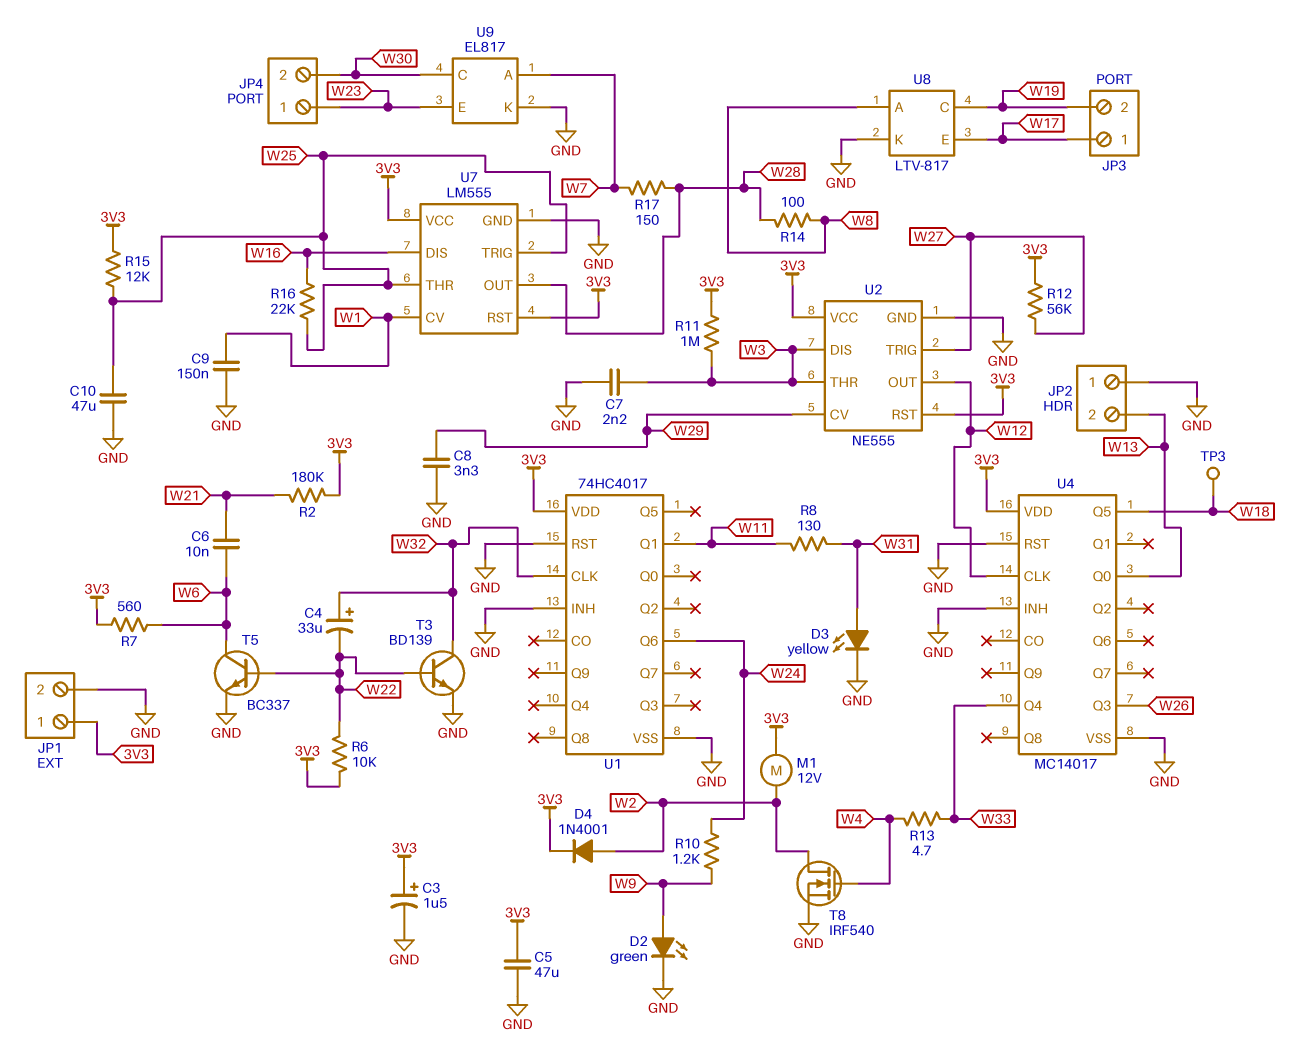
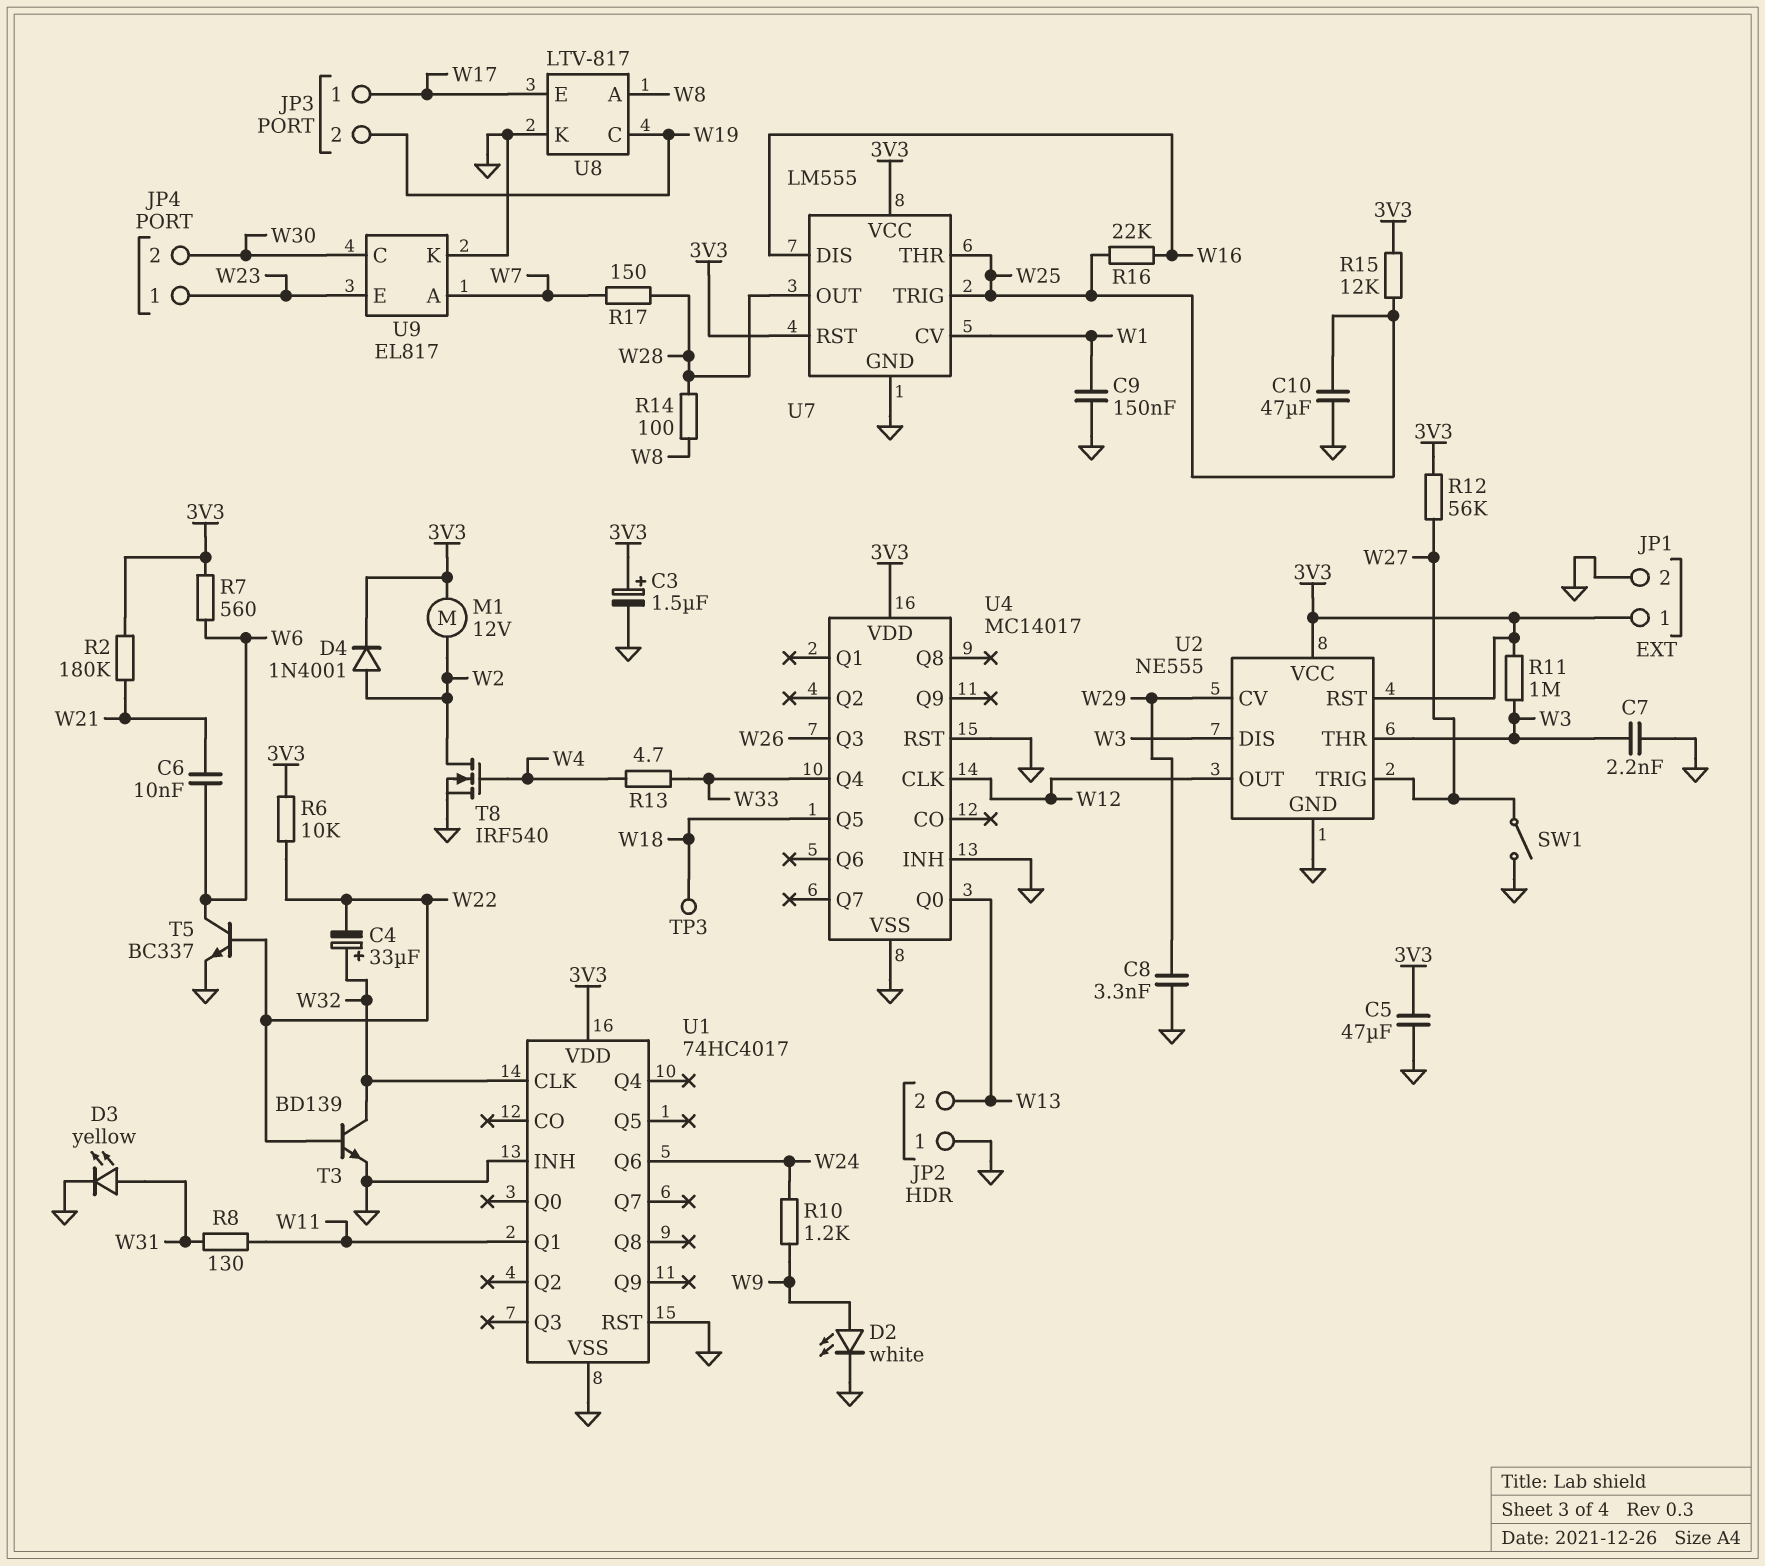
D2: LED green (A W9, K GND) -> LED white (A W9, K GND)
SW1: none -> switch (GND, W27)

